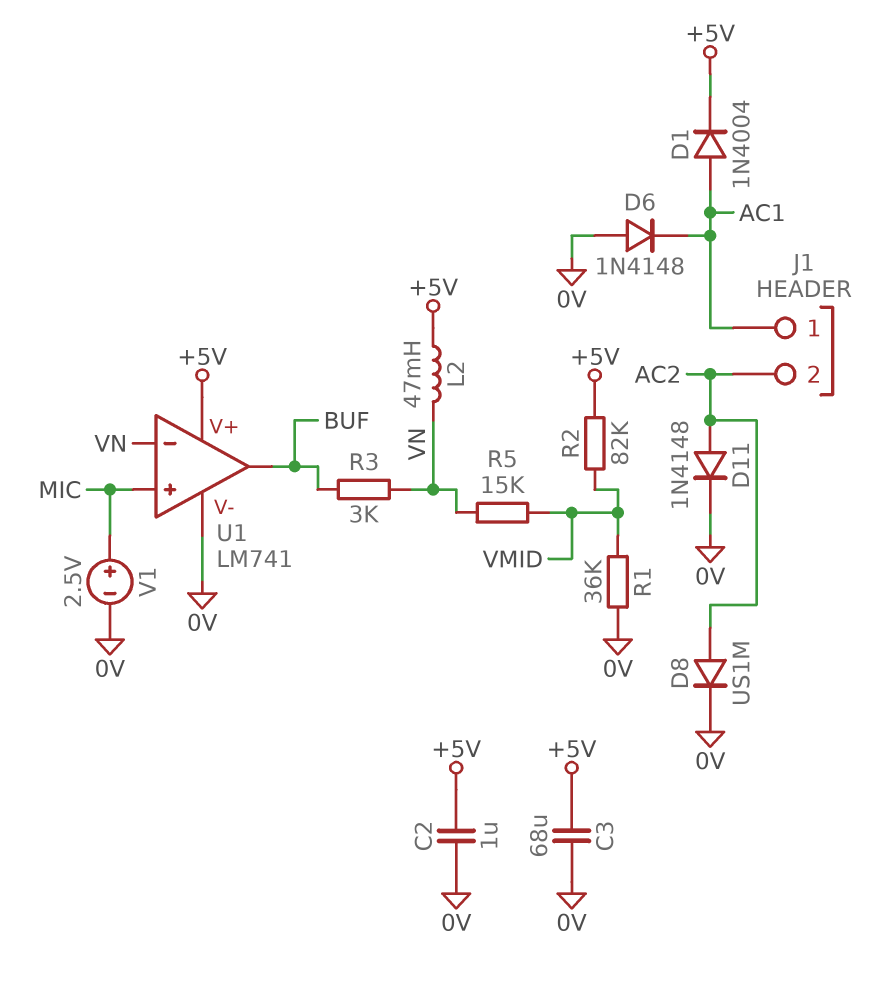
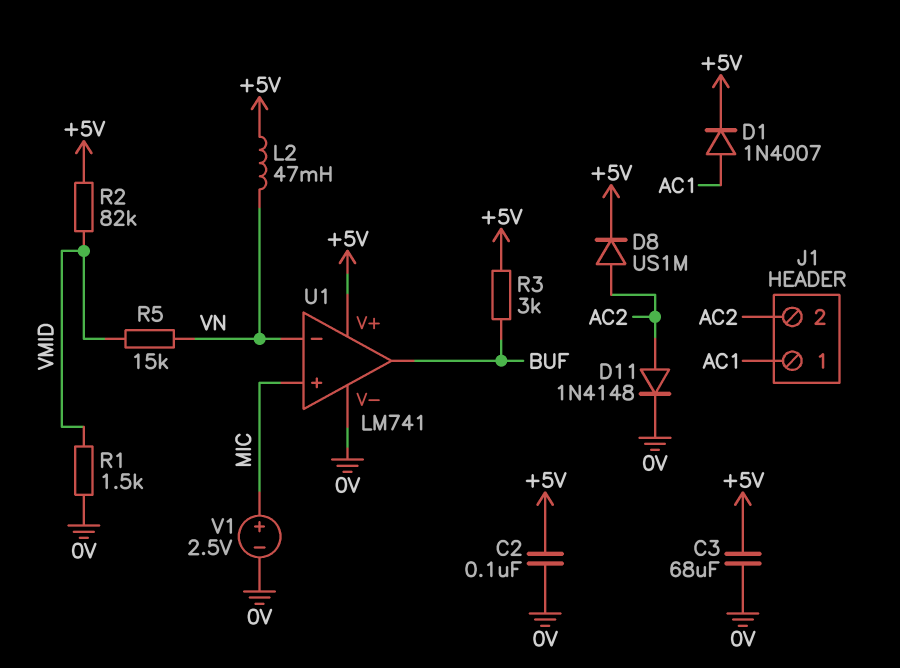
C2: 1uF (+5V, 0V) -> 100nF (+5V, 0V)
D1: diode 1N4004 (A AC1, K +5V) -> diode 1N4007 (A AC1, K +5V)
D6: diode 1N4148 (A 0V, K AC1) -> none
D8: diode US1M (A AC2, K 0V) -> diode US1M (A AC2, K +5V)
R1: 36k (0V, VMID) -> 1.5k (0V, VMID)
R3: 3k (BUF, VN) -> 3k (+5V, BUF)

